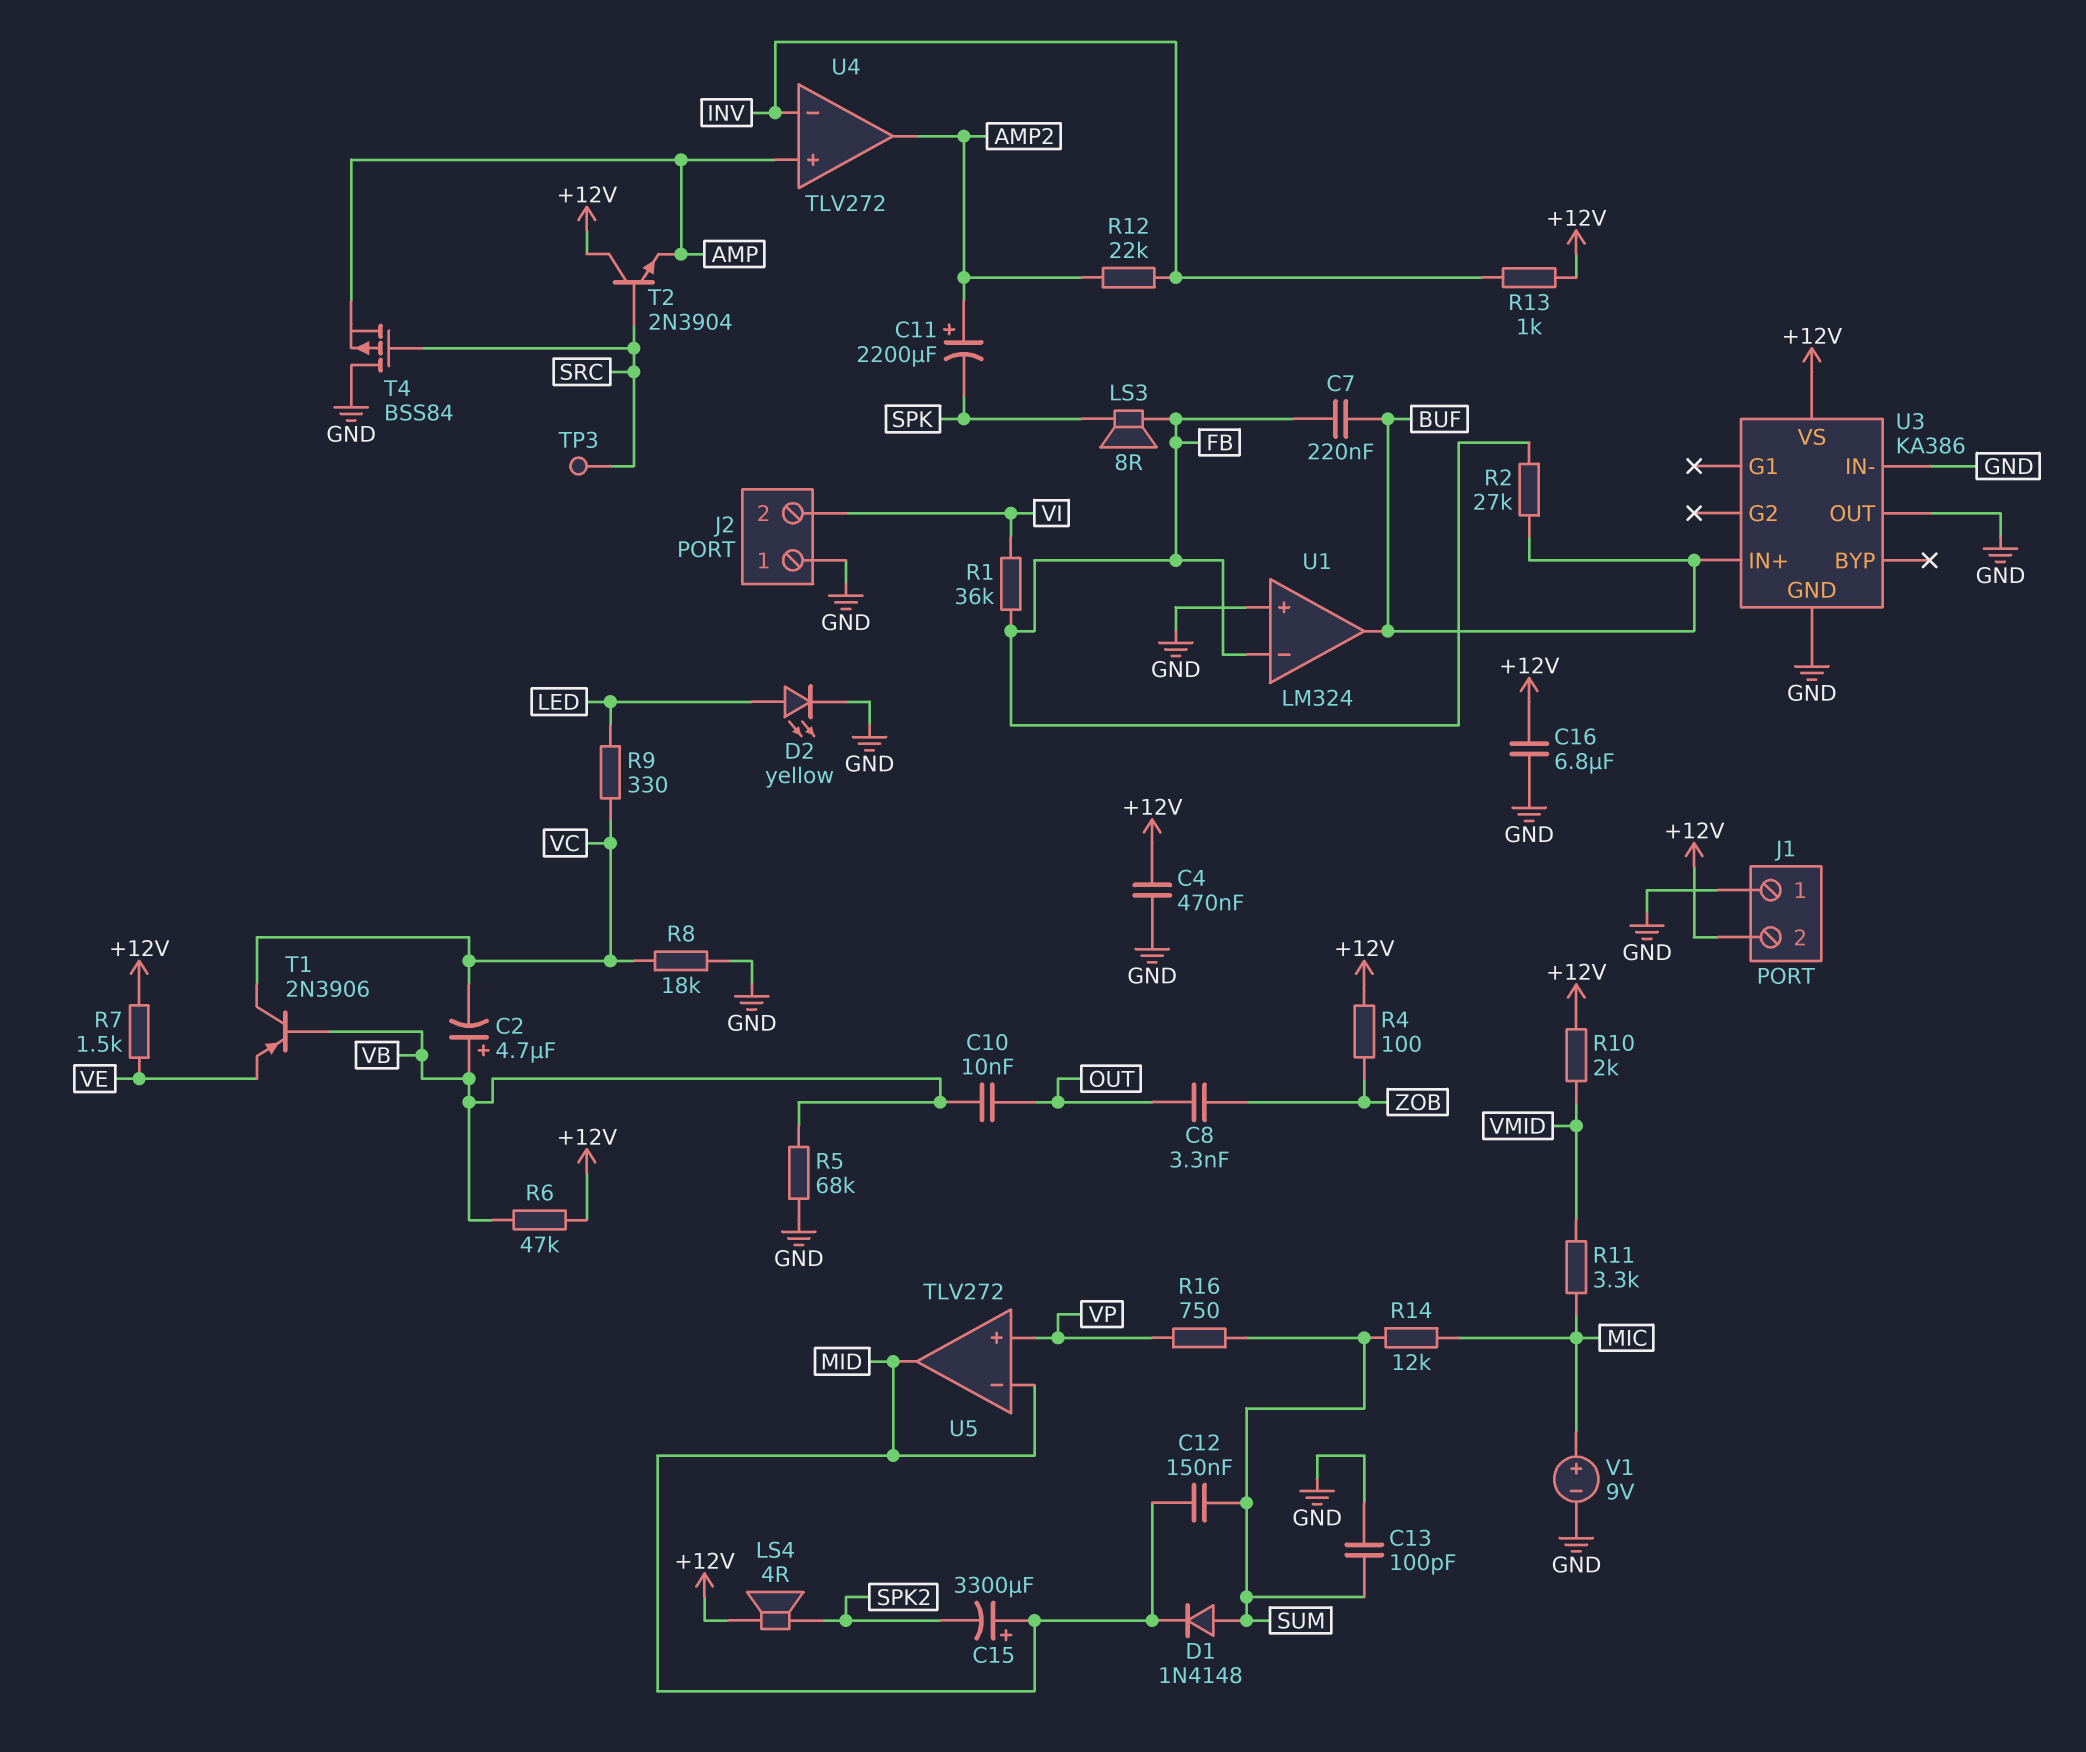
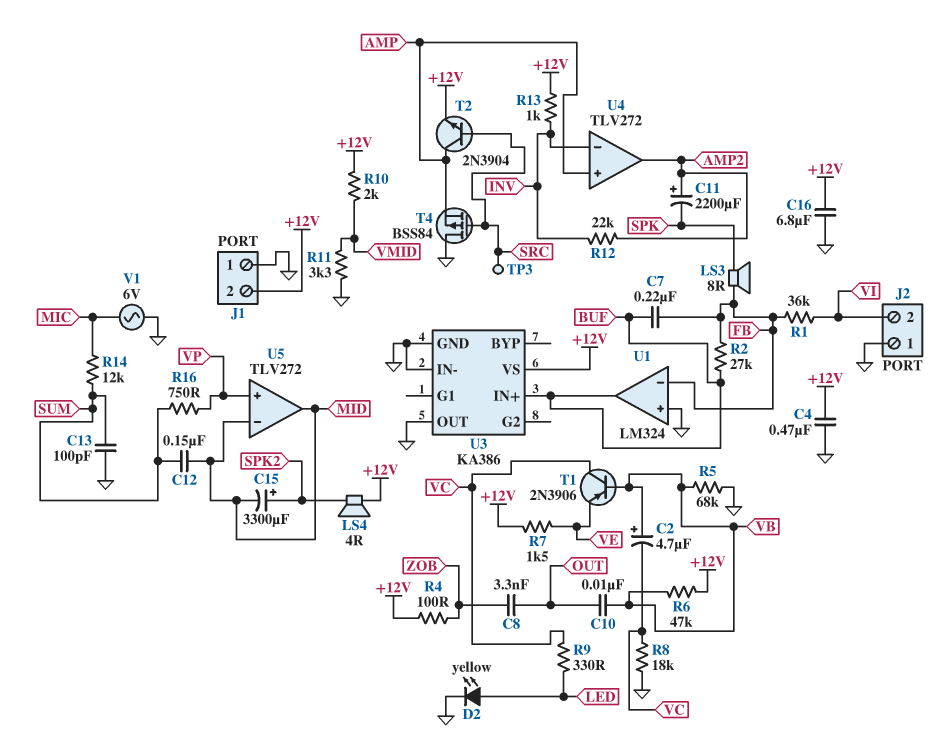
C15: 3300uF (plus MID, minus SPK2) -> 3300uF (plus SPK2, minus MID)
D1: diode 1N4148 (A SUM, K MID) -> none
R11: 3.3k (MIC, VMID) -> 3.3k (GND, VMID)
T2: NPN 2N3904 (B SRC, C +12V, E AMP) -> NPN 2N3904 (B SRC, C AMP, E +12V)
V1: 9V (plus MIC, minus GND) -> AC 6V (GND, MIC)

